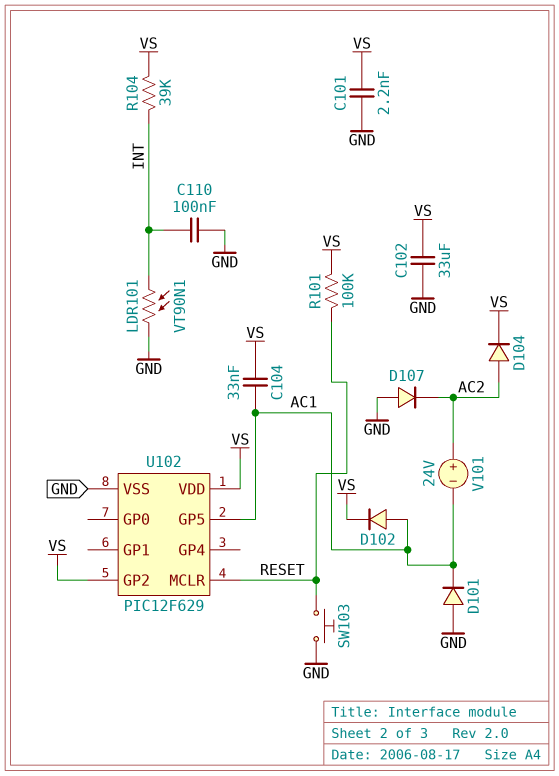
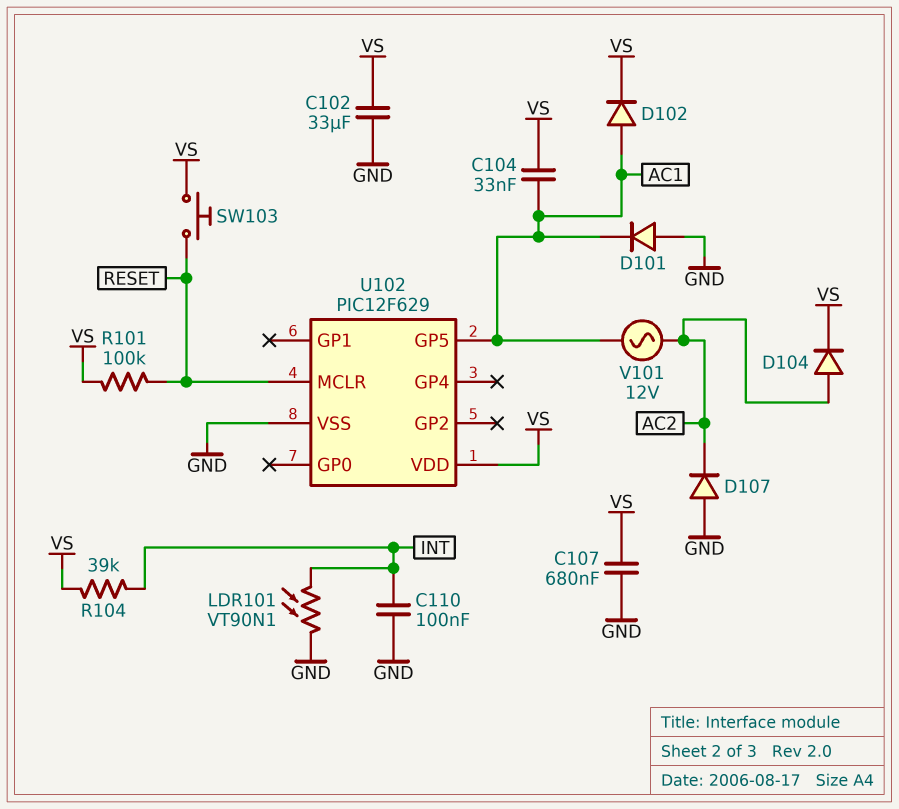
C101: 2.2nF (GND, VS) -> none
C107: none -> 680nF (GND, VS)
SW103: button (GND, RESET) -> button (RESET, VS)
U102 pin GP2: VS -> none
V101: 24V (plus AC2, minus AC1) -> AC 12V (AC1, AC2)

